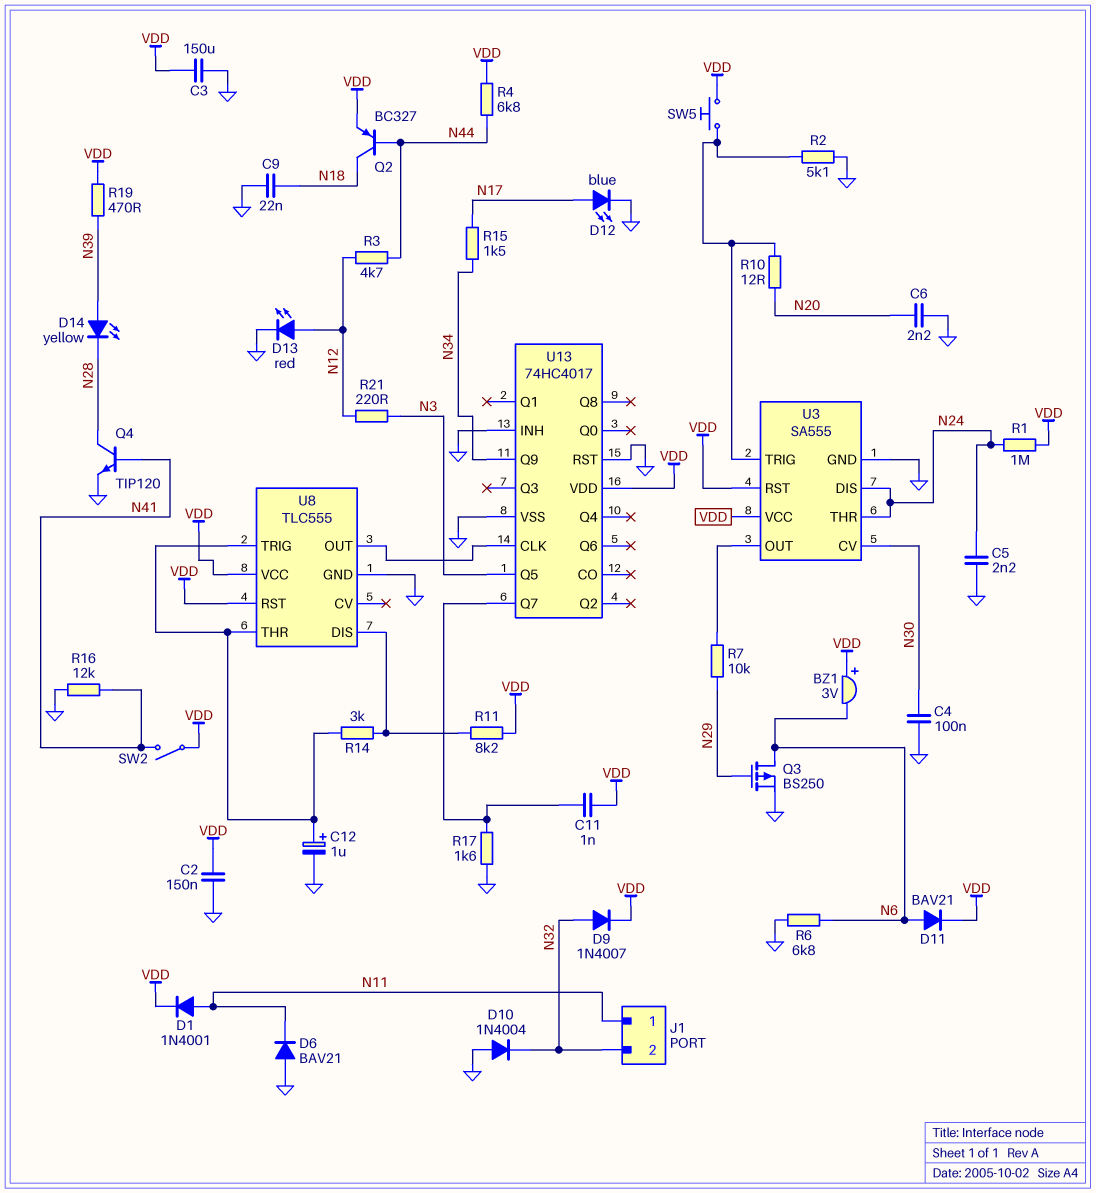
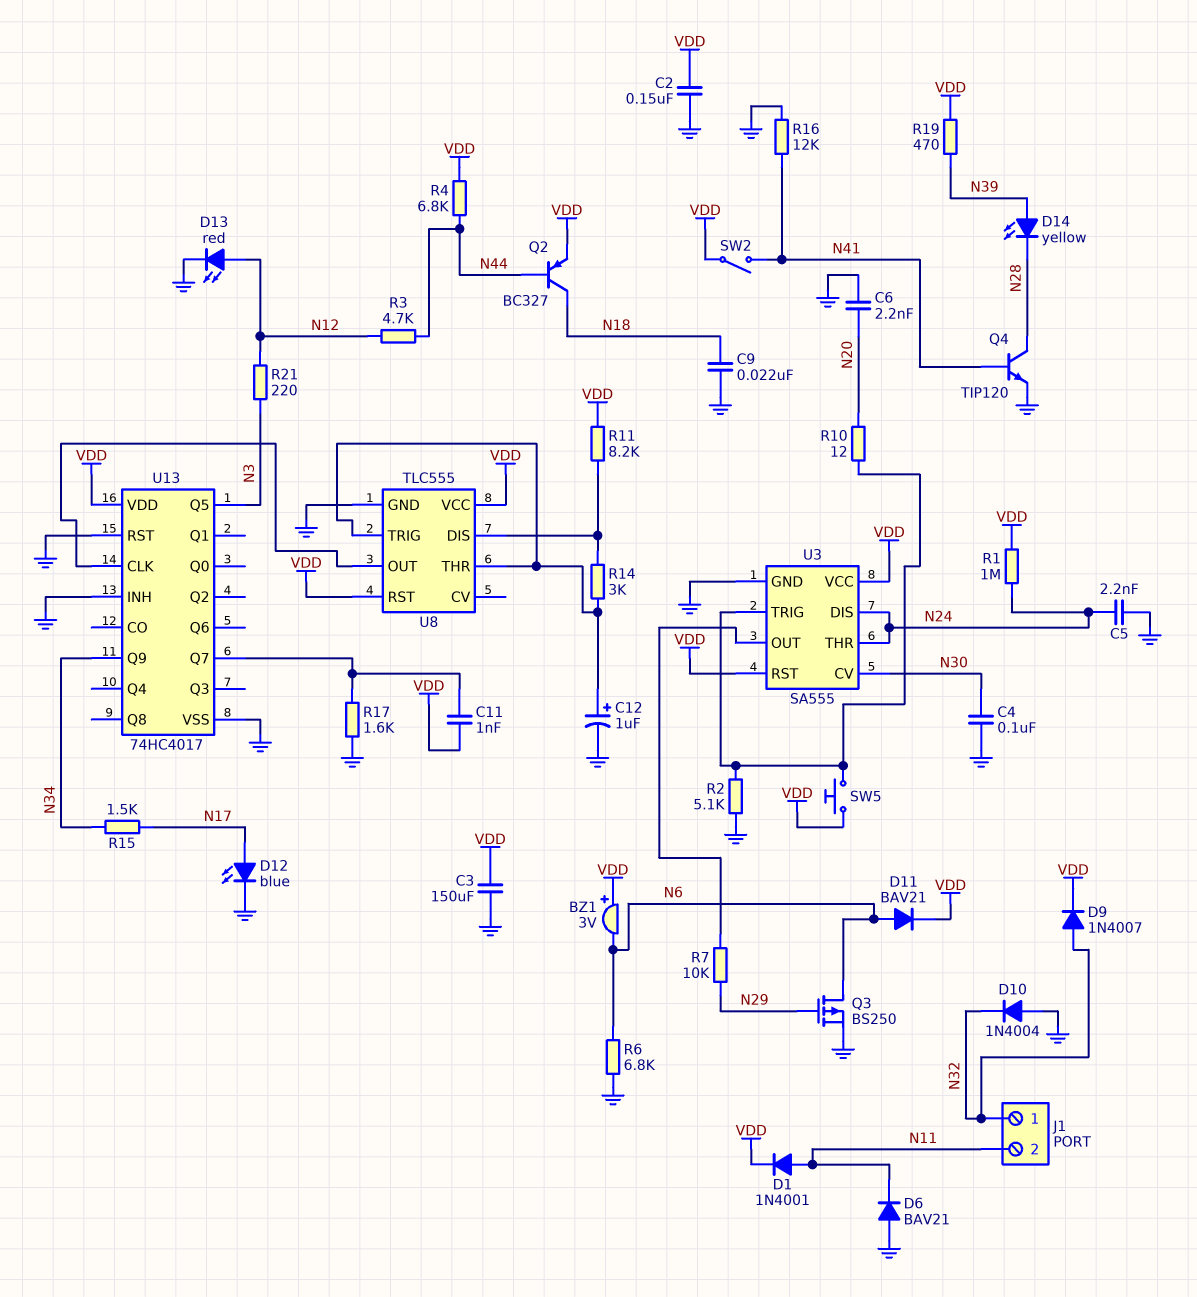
J1 pin 1: N11 -> N32
J1 pin 2: N32 -> N11

